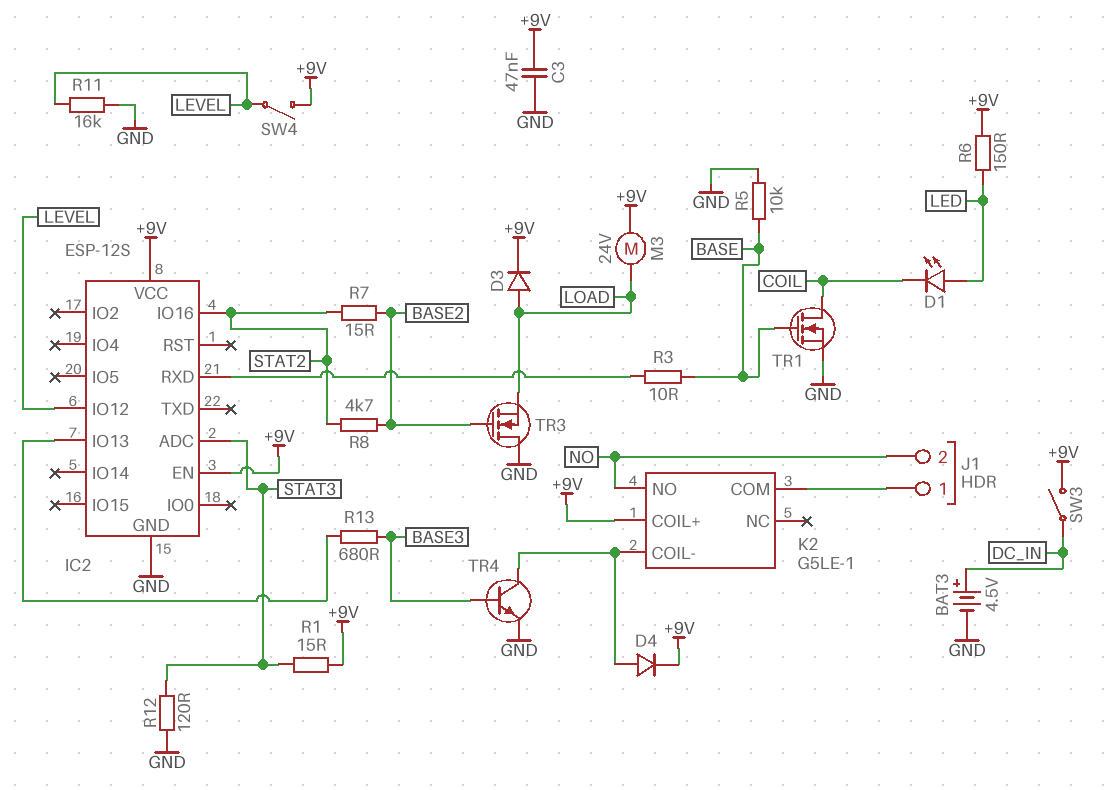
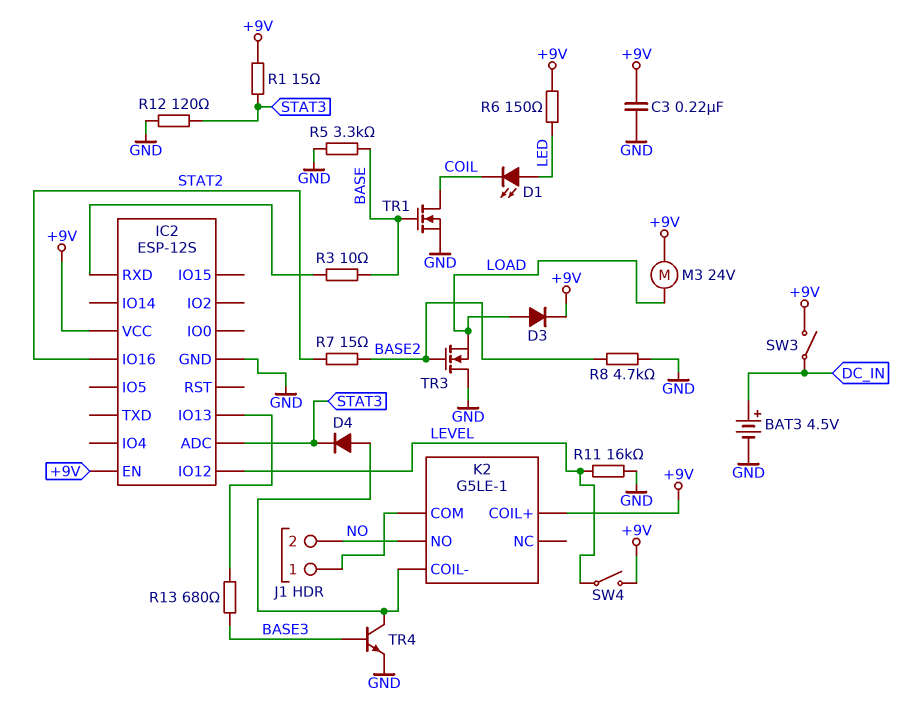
C3: 47nF (+9V, GND) -> 220nF (+9V, GND)
D4: diode (A K2/COIL-, K +9V) -> diode (A K2/COIL-, K STAT3)
R5: 10k (BASE, GND) -> 3.3k (BASE, GND)
R8: 4.7k (BASE2, STAT2) -> 4.7k (BASE2, GND)

